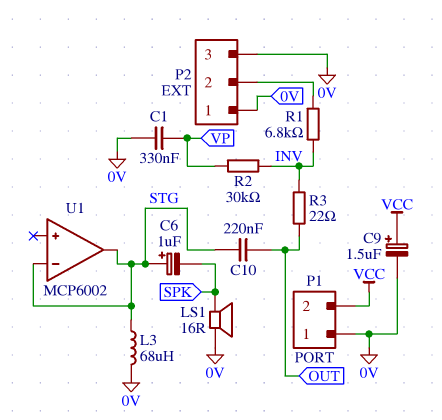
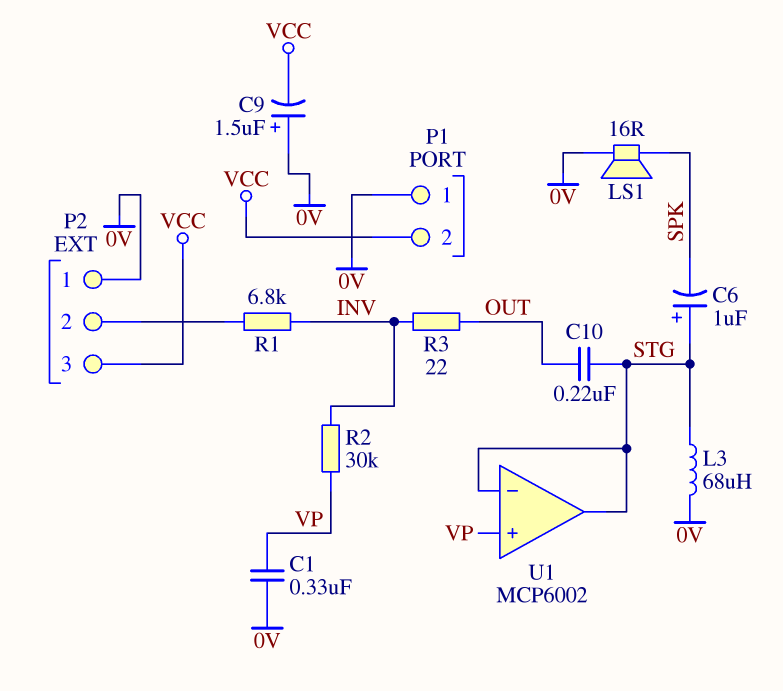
C9: 1.5uF (plus VCC, minus 0V) -> 1.5uF (plus 0V, minus VCC)
P2 pin 3: 0V -> VCC
U1 pin in+: none -> VP

